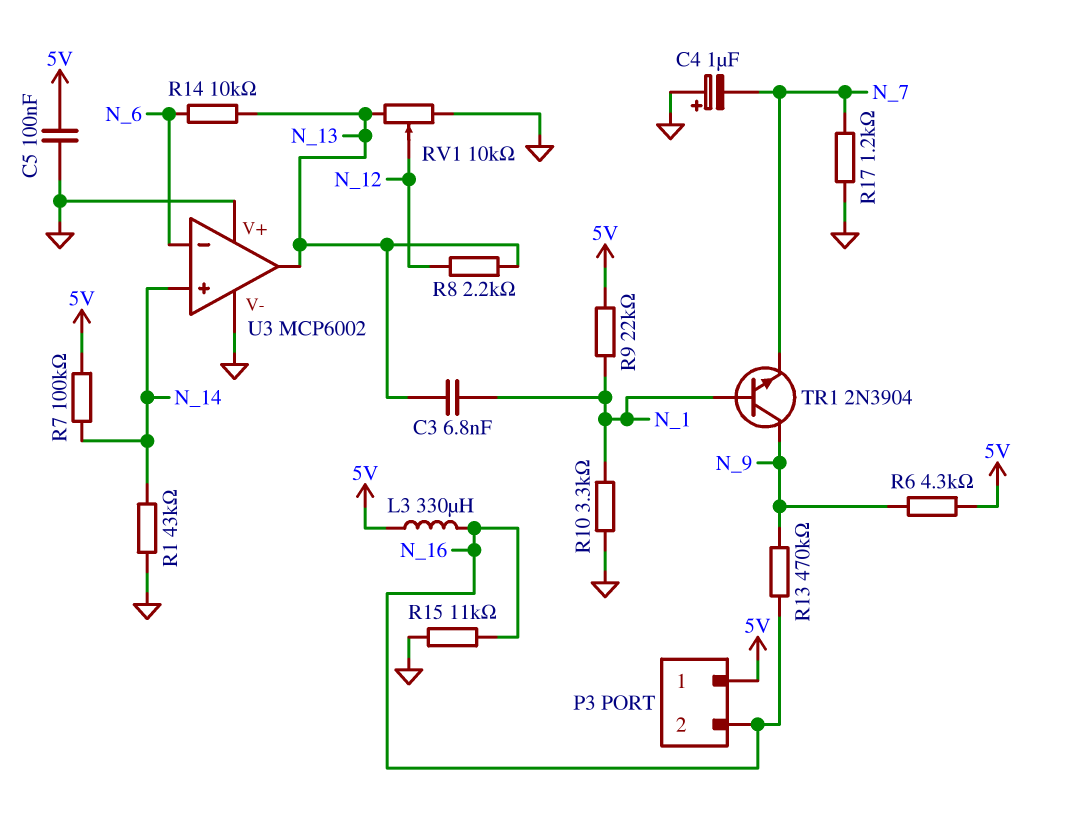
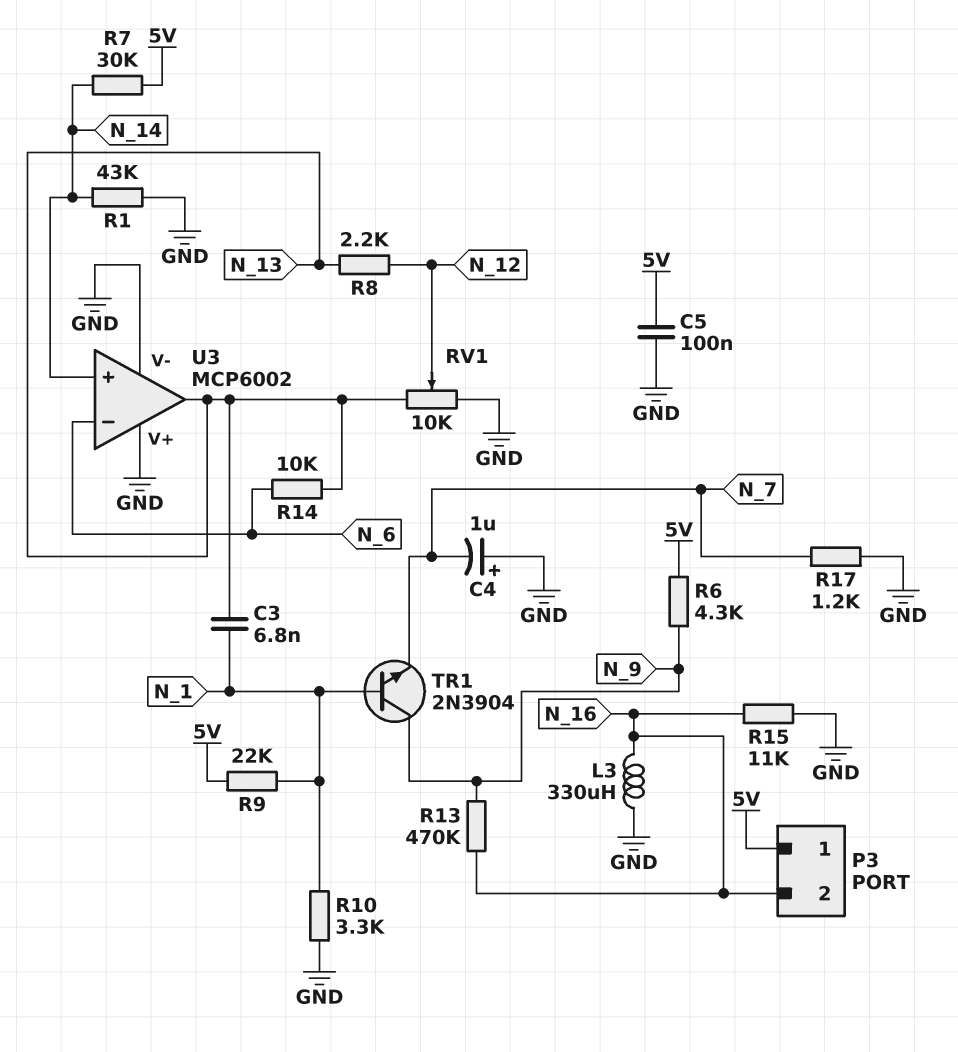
L3: 330uH (5V, N_16) -> 330uH (GND, N_16)
R7: 100k (5V, N_14) -> 30k (5V, N_14)

